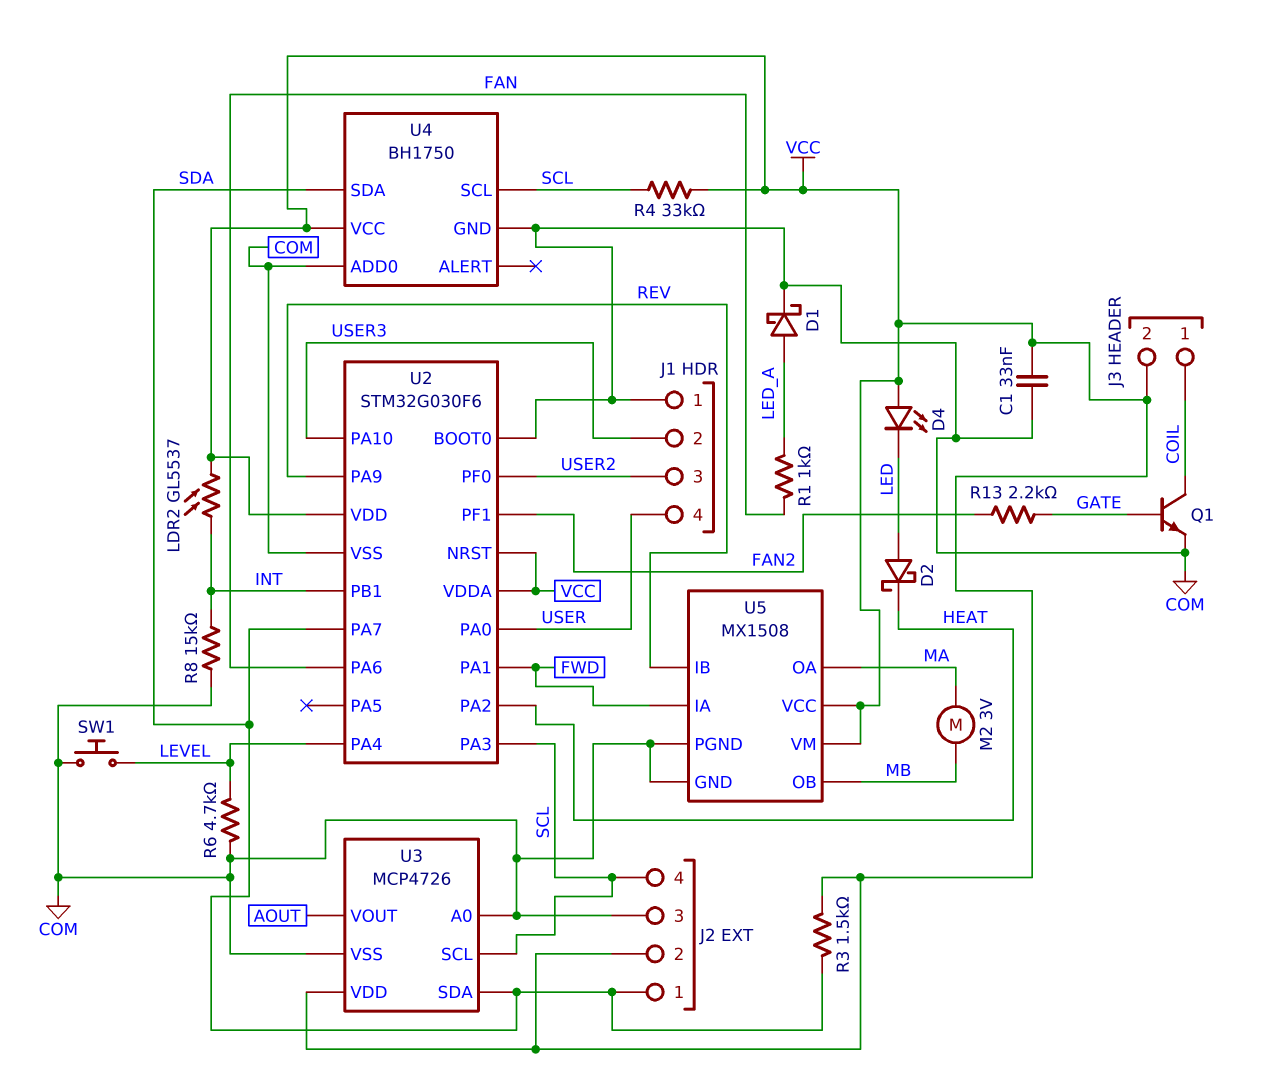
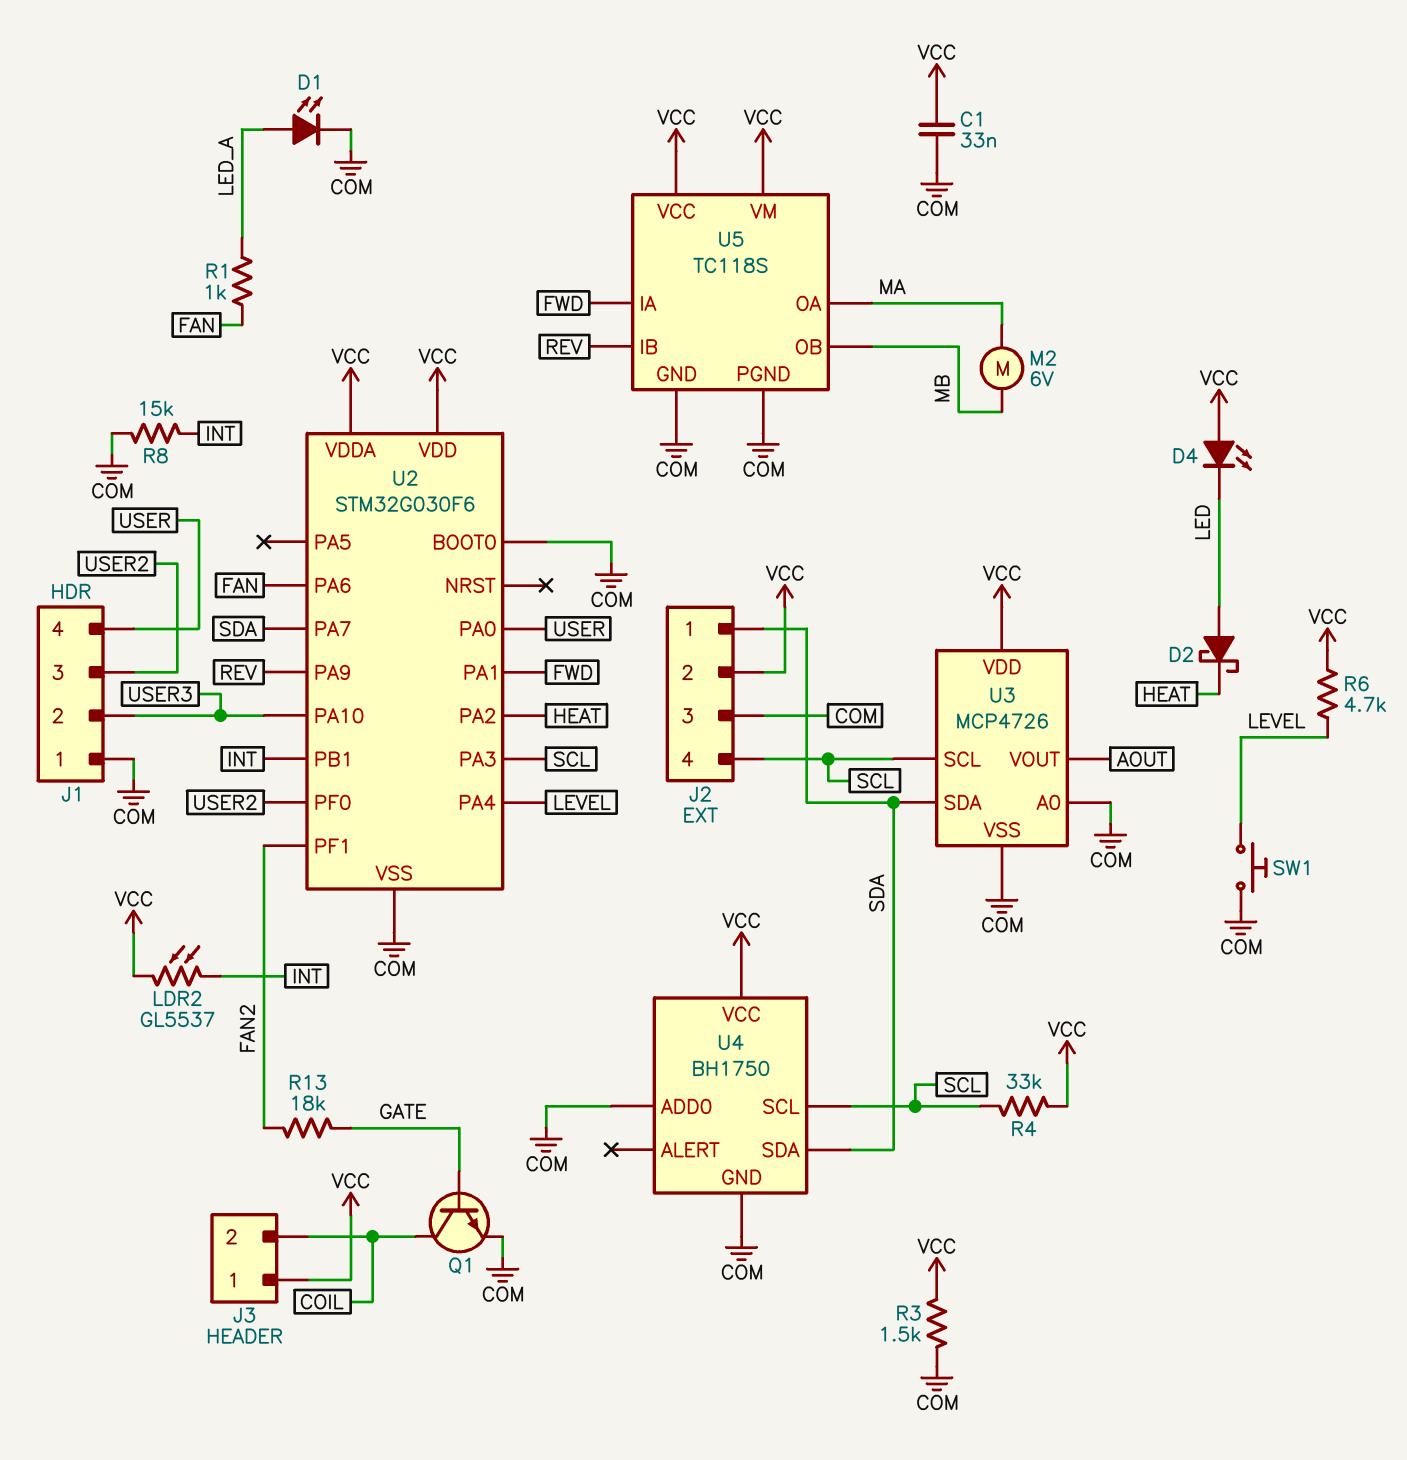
D1: schottky (A LED_A, K COM) -> LED (A LED_A, K COM)
J3 pin 1: COIL -> VCC
J3 pin 2: VCC -> COIL
M2: motor 3V (MA, MB) -> motor 6V (MA, MB)
R3: 1.5k (SDA, VCC) -> 1.5k (COM, VCC)
R6: 4.7k (COM, LEVEL) -> 4.7k (LEVEL, VCC)
R13: 2.2k (FAN2, GATE) -> 18k (FAN2, GATE)
U2 pin NRST: VCC -> none
U5: MX1508 -> TC118S

